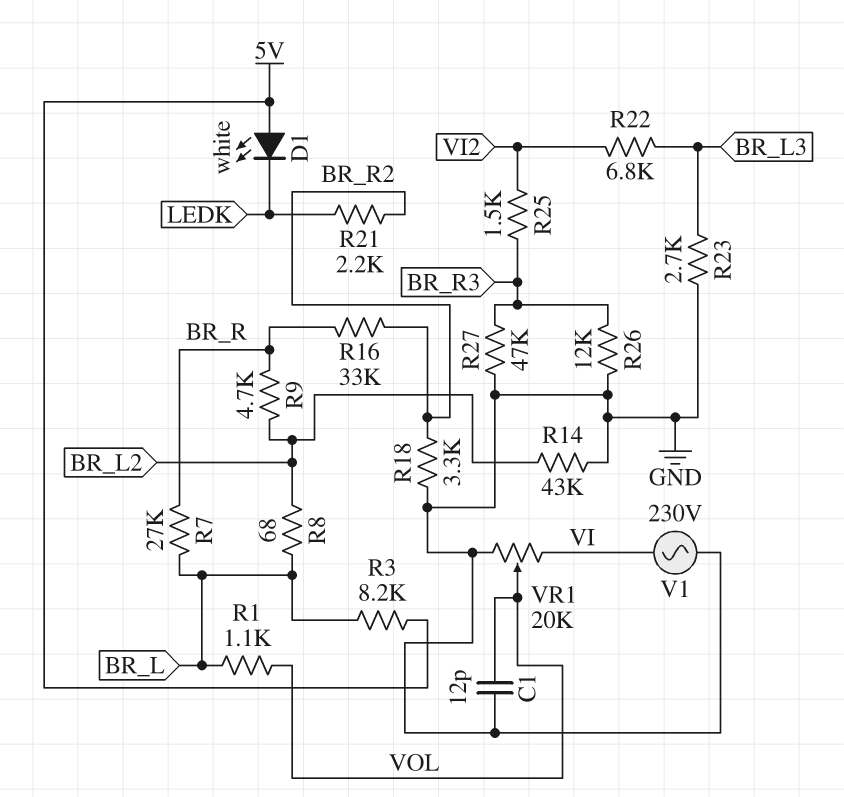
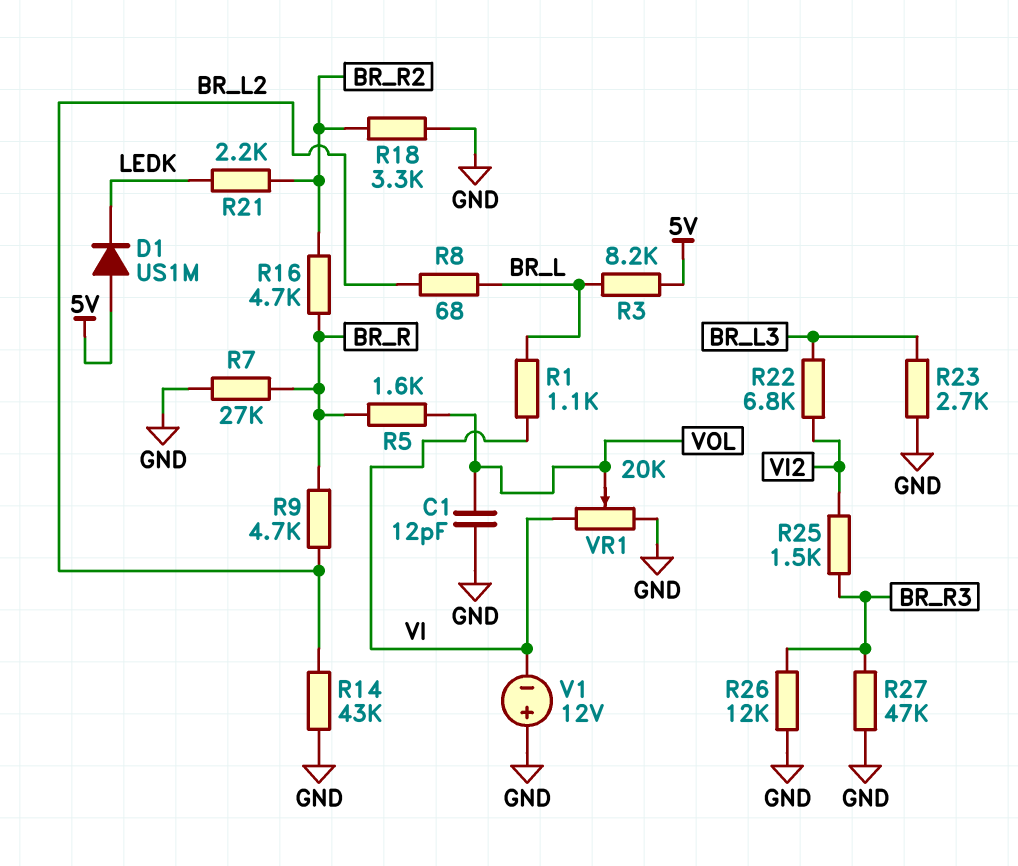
D1: LED white (A 5V, K LEDK) -> diode US1M (A 5V, K LEDK)
R1: 1.1k (BR_L, VOL) -> 1.1k (BR_L, VI)
R5: none -> 1.6k (BR_R, VOL)
R7: 27k (BR_L, BR_R) -> 27k (BR_R, GND)
R16: 33k (BR_R, BR_R2) -> 4.7k (BR_R, BR_R2)
V1: AC 230V (GND, VI) -> 12V (plus GND, minus VI)

